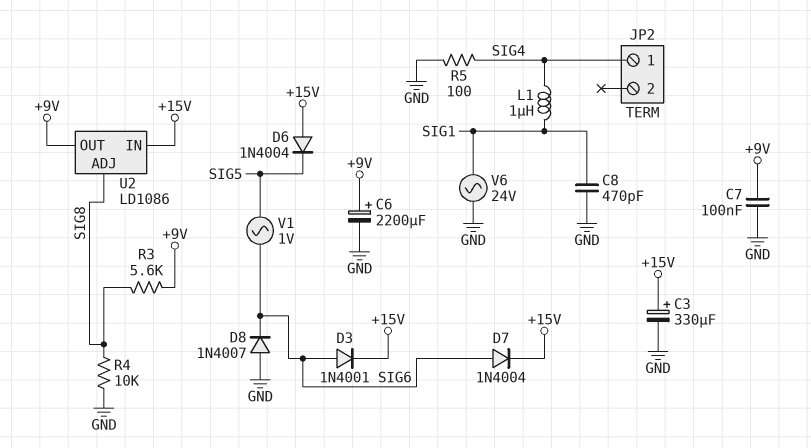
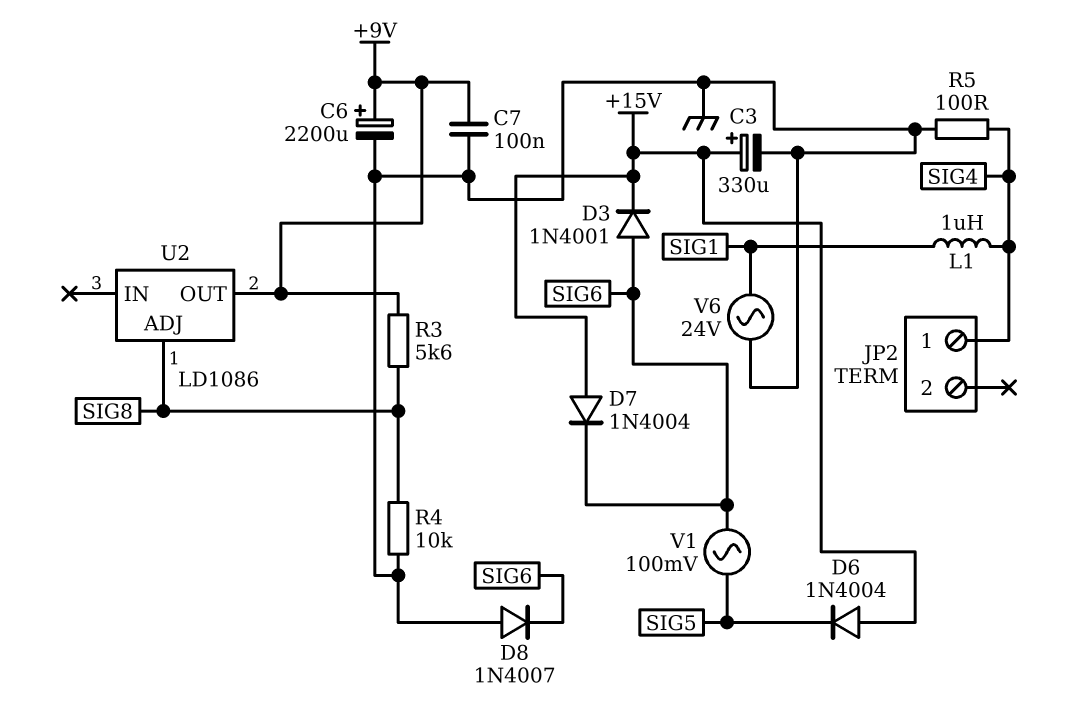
C8: 470pF (GND, SIG1) -> none
D7: diode 1N4004 (A SIG6, K +15V) -> diode 1N4004 (A +15V, K SIG6)
U2 pin IN: +15V -> none
V1: AC 1V (SIG5, SIG6) -> AC 100mV (SIG5, SIG6)

